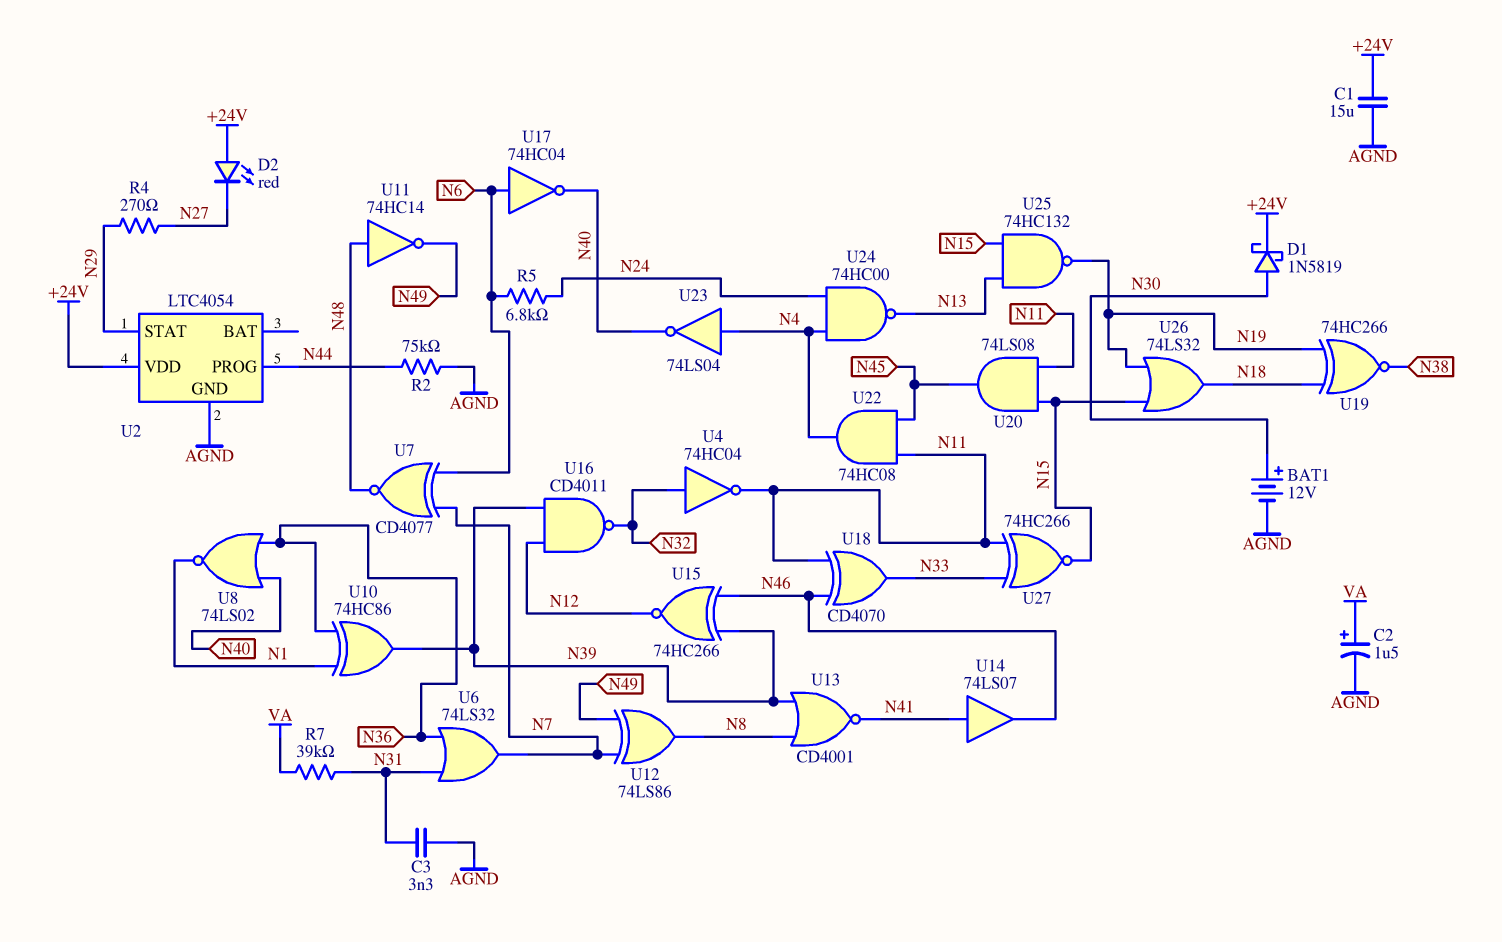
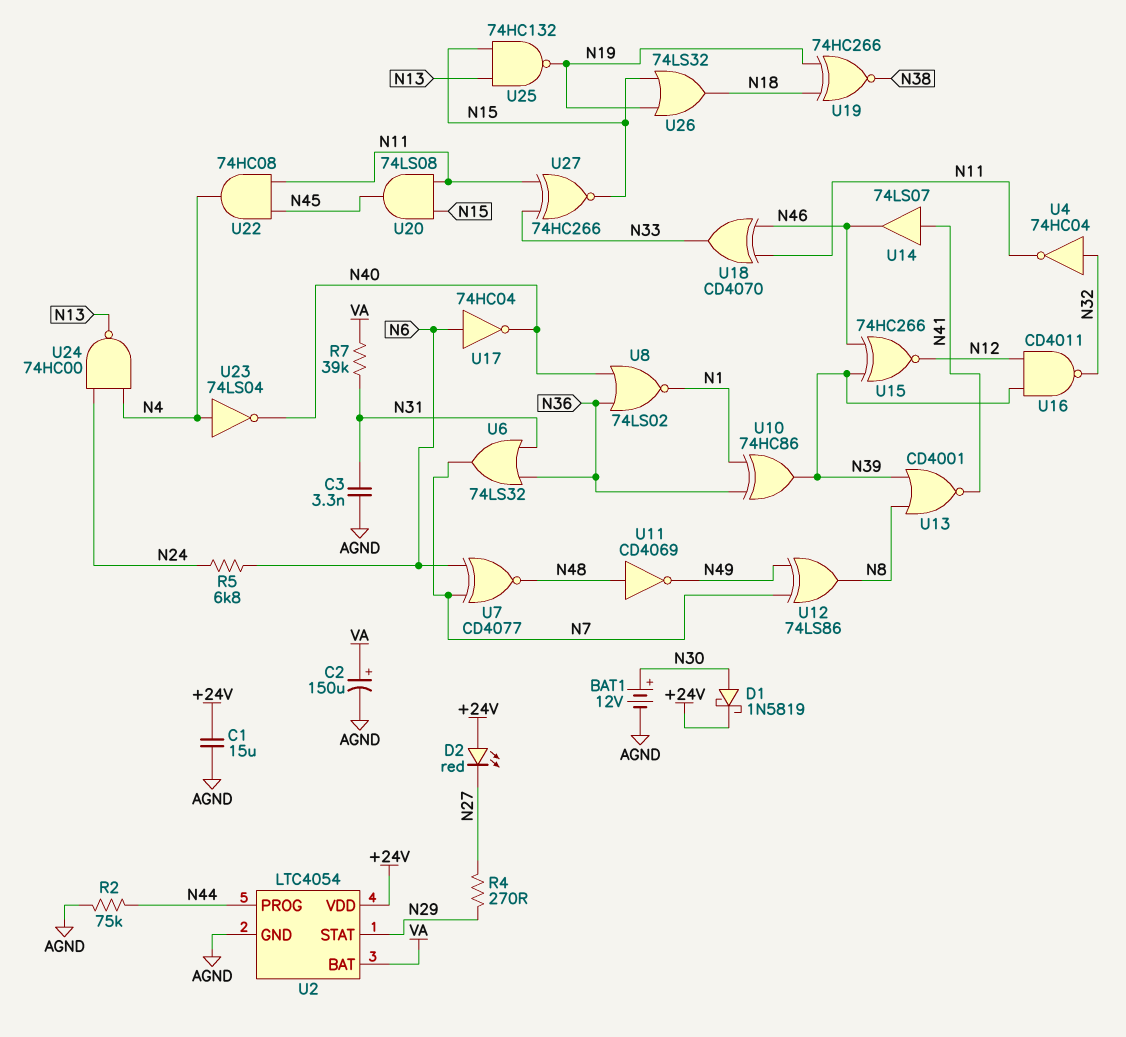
C2: 1.5uF (plus VA, minus AGND) -> 150uF (plus VA, minus AGND)
U2 pin BAT: none -> VA
U11: NOT 74HC14 (in N48, out N49) -> NOT CD4069 (in N48, out N49)

